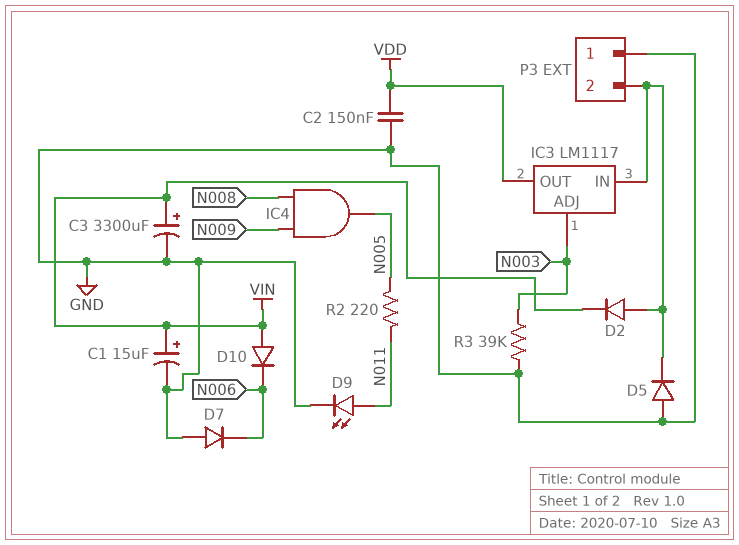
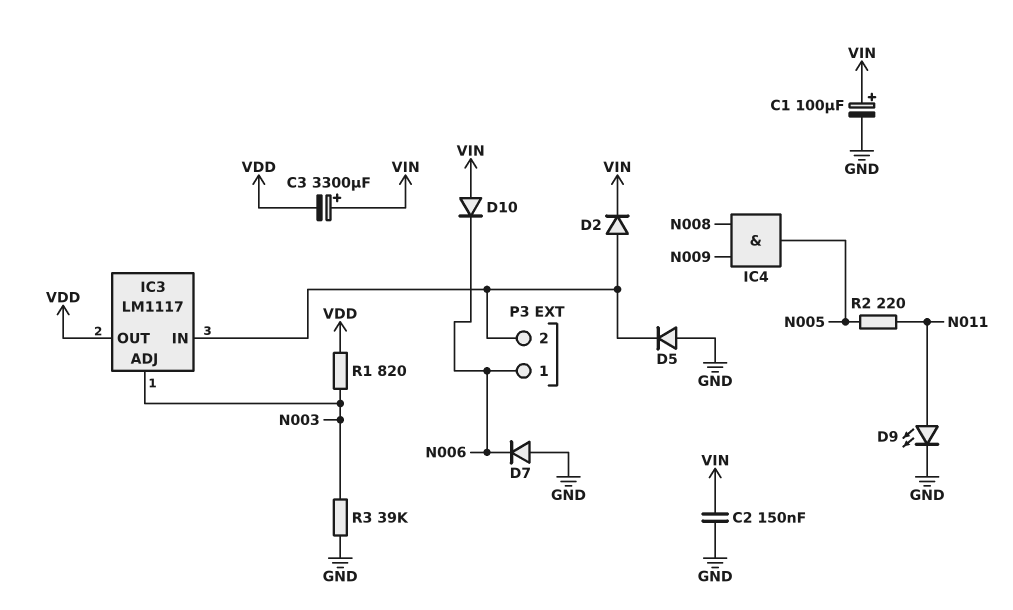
C1: 15uF (plus VIN, minus GND) -> 100uF (plus VIN, minus GND)
C2: 150nF (GND, VDD) -> 150nF (GND, VIN)
C3: 3300uF (plus VIN, minus GND) -> 3300uF (plus VIN, minus VDD)
P3 pin 1: GND -> N006
R1: none -> 820 (N003, VDD)

